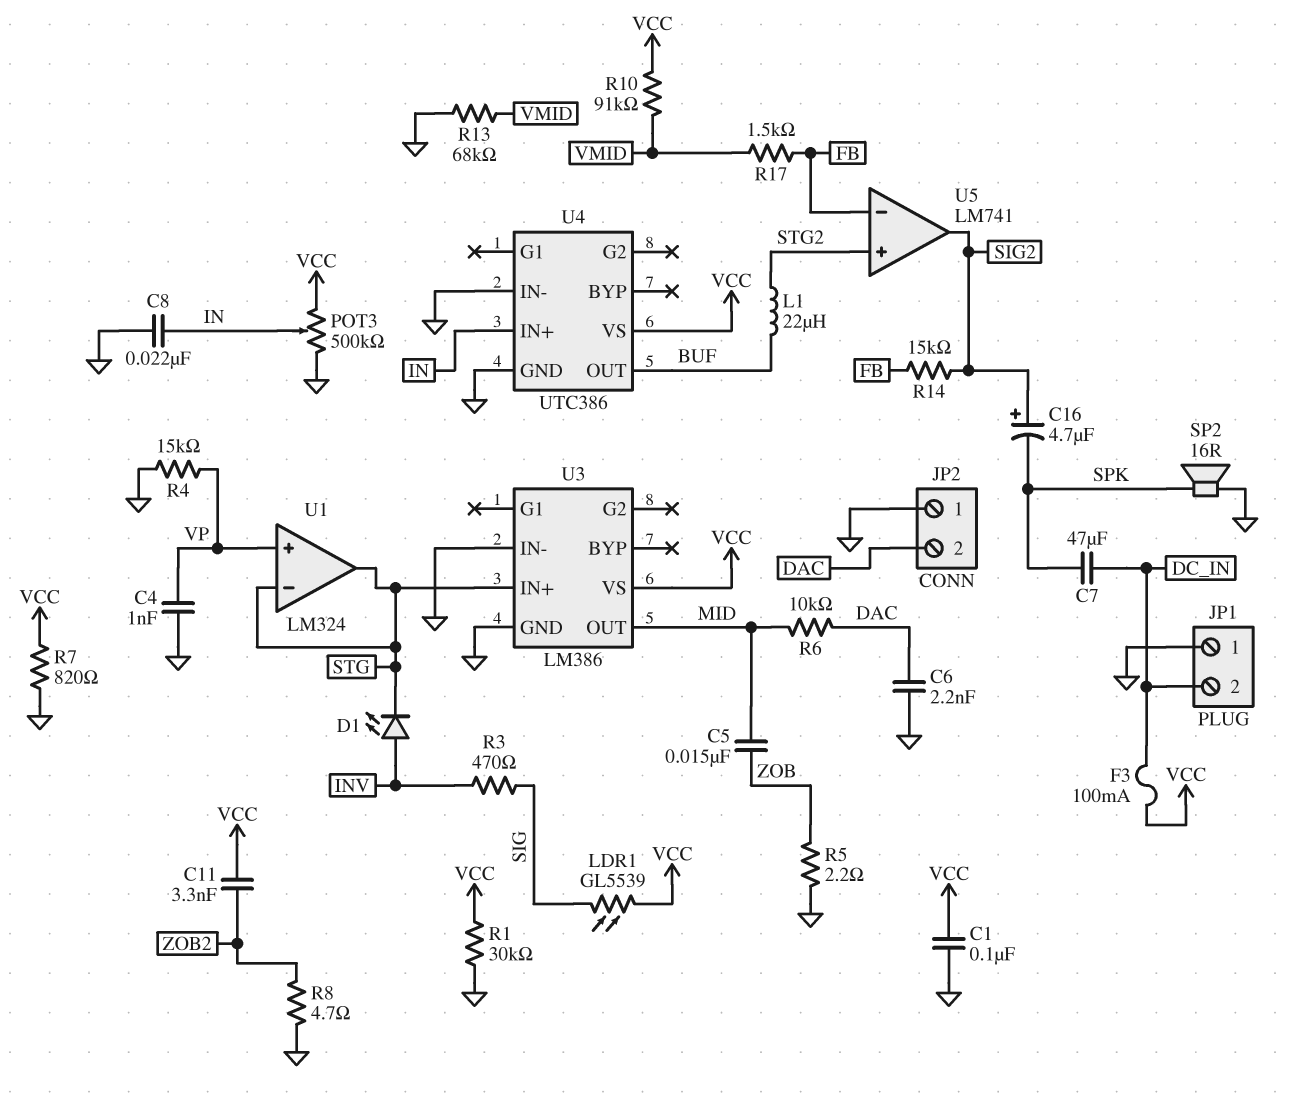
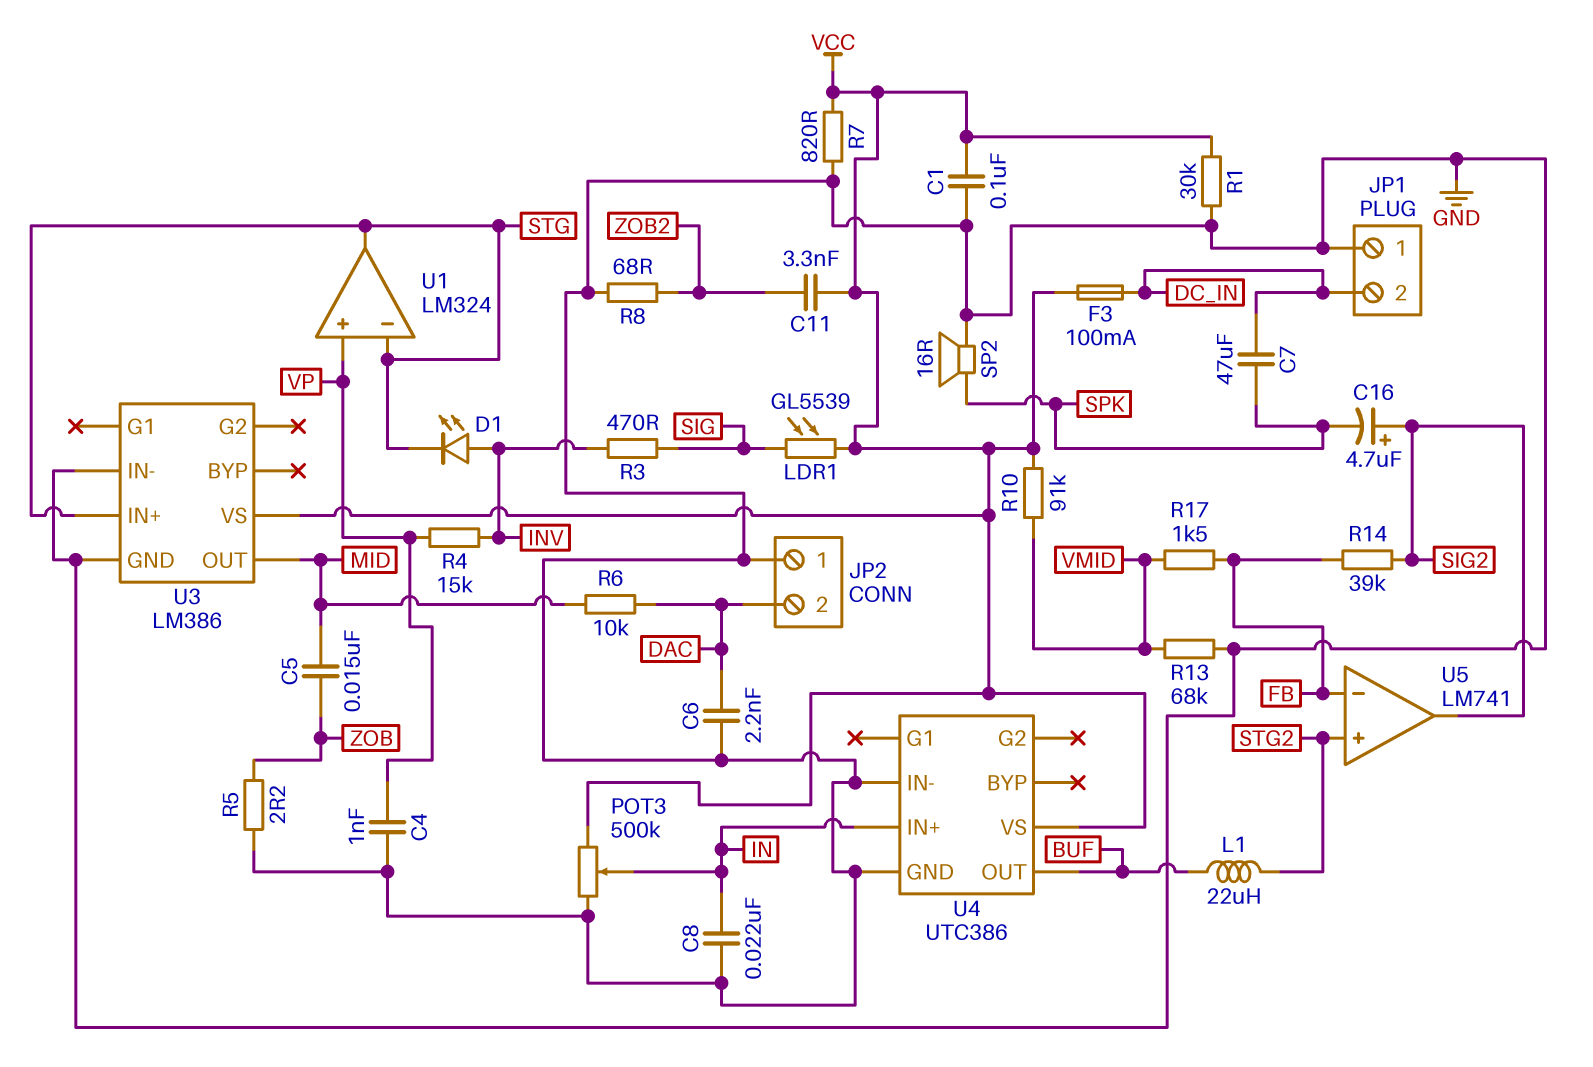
R4: 15k (GND, VP) -> 15k (INV, VP)
R8: 4.7 (GND, ZOB2) -> 68 (GND, ZOB2)
R14: 15k (FB, SIG2) -> 39k (FB, SIG2)

